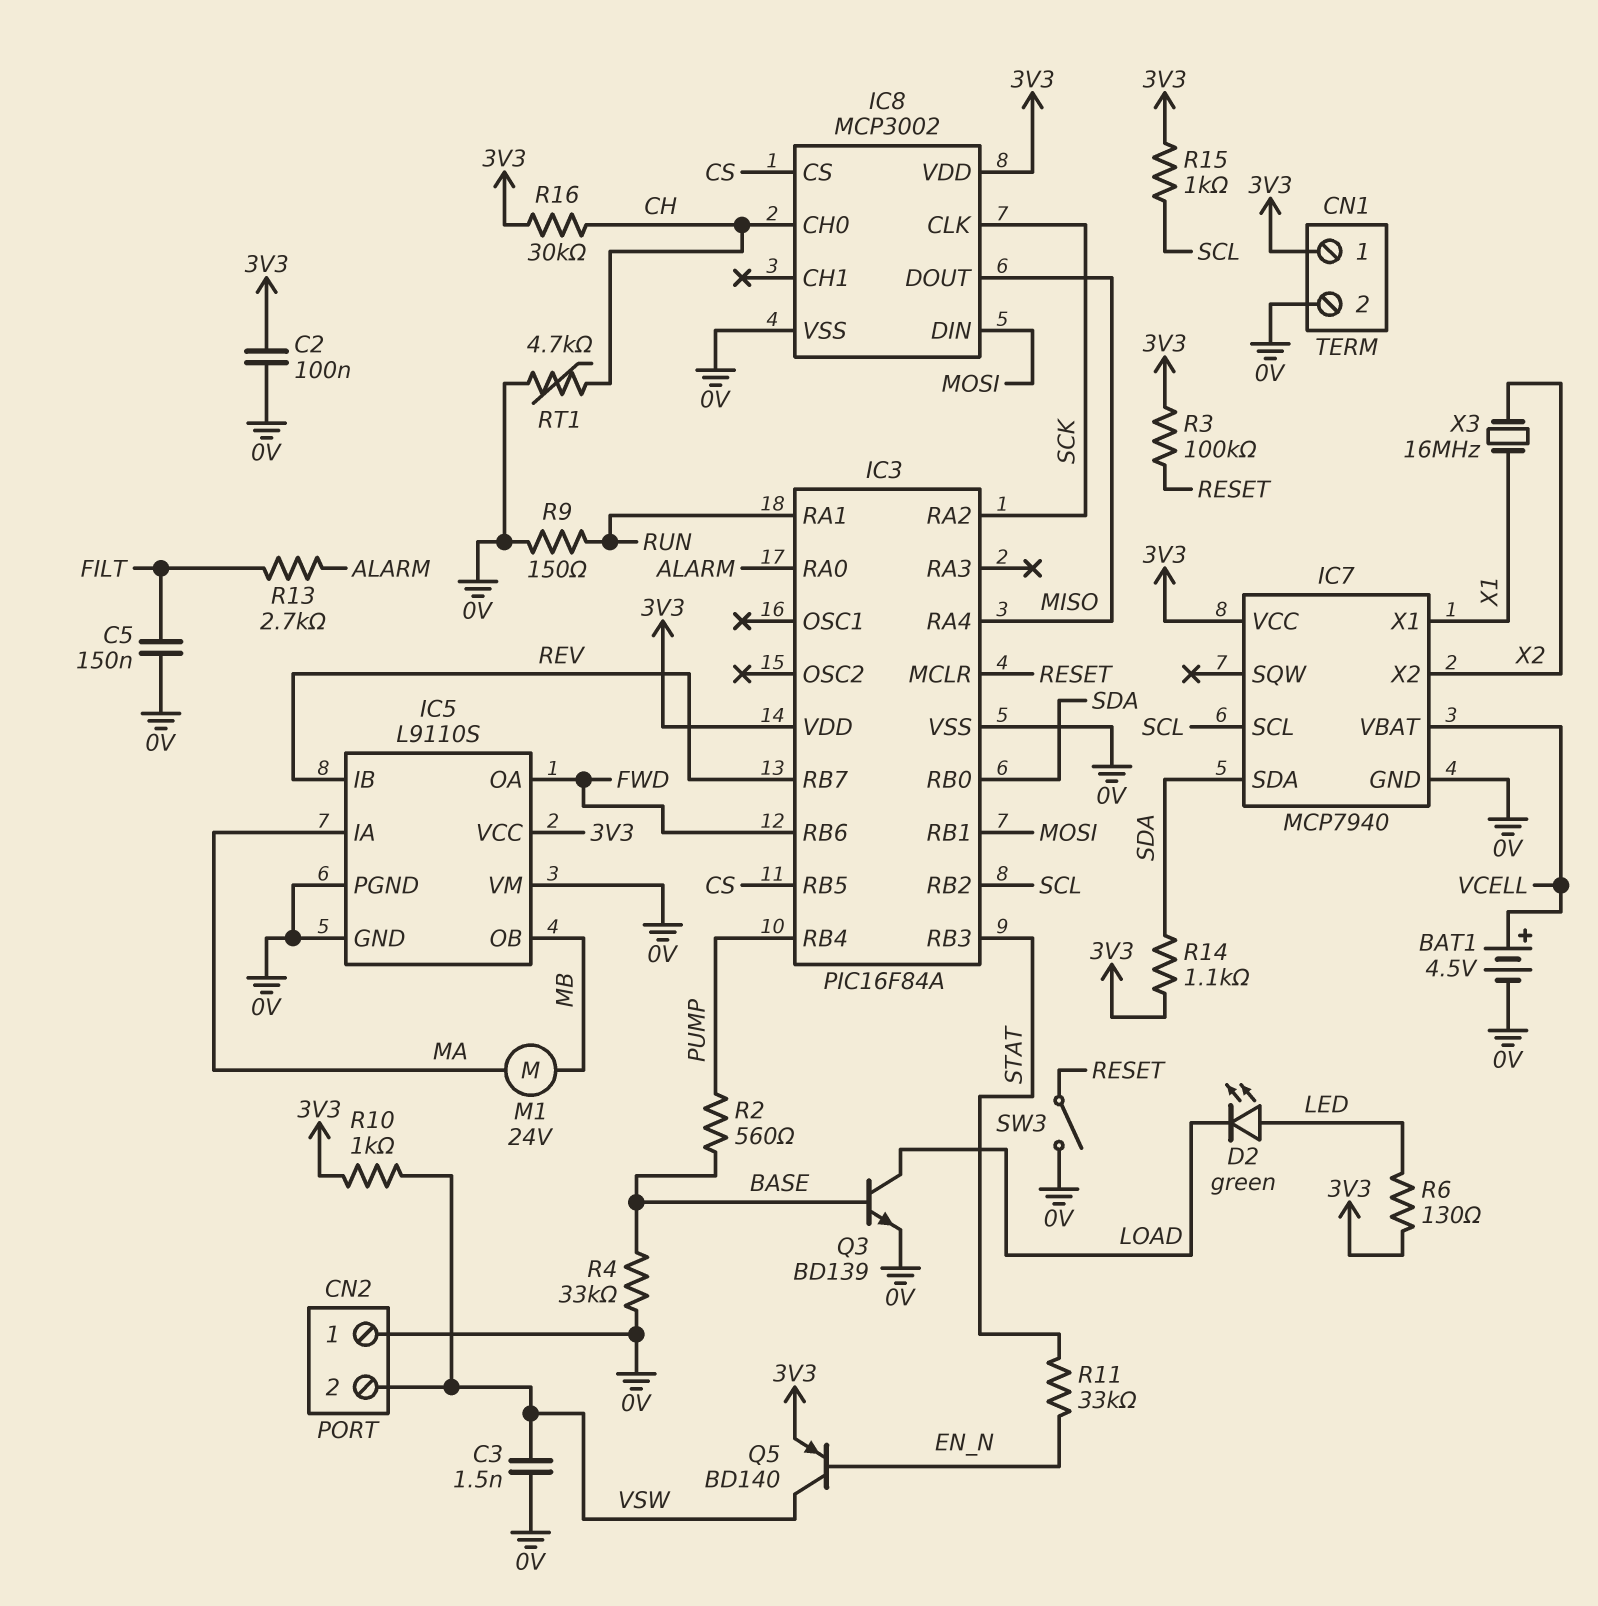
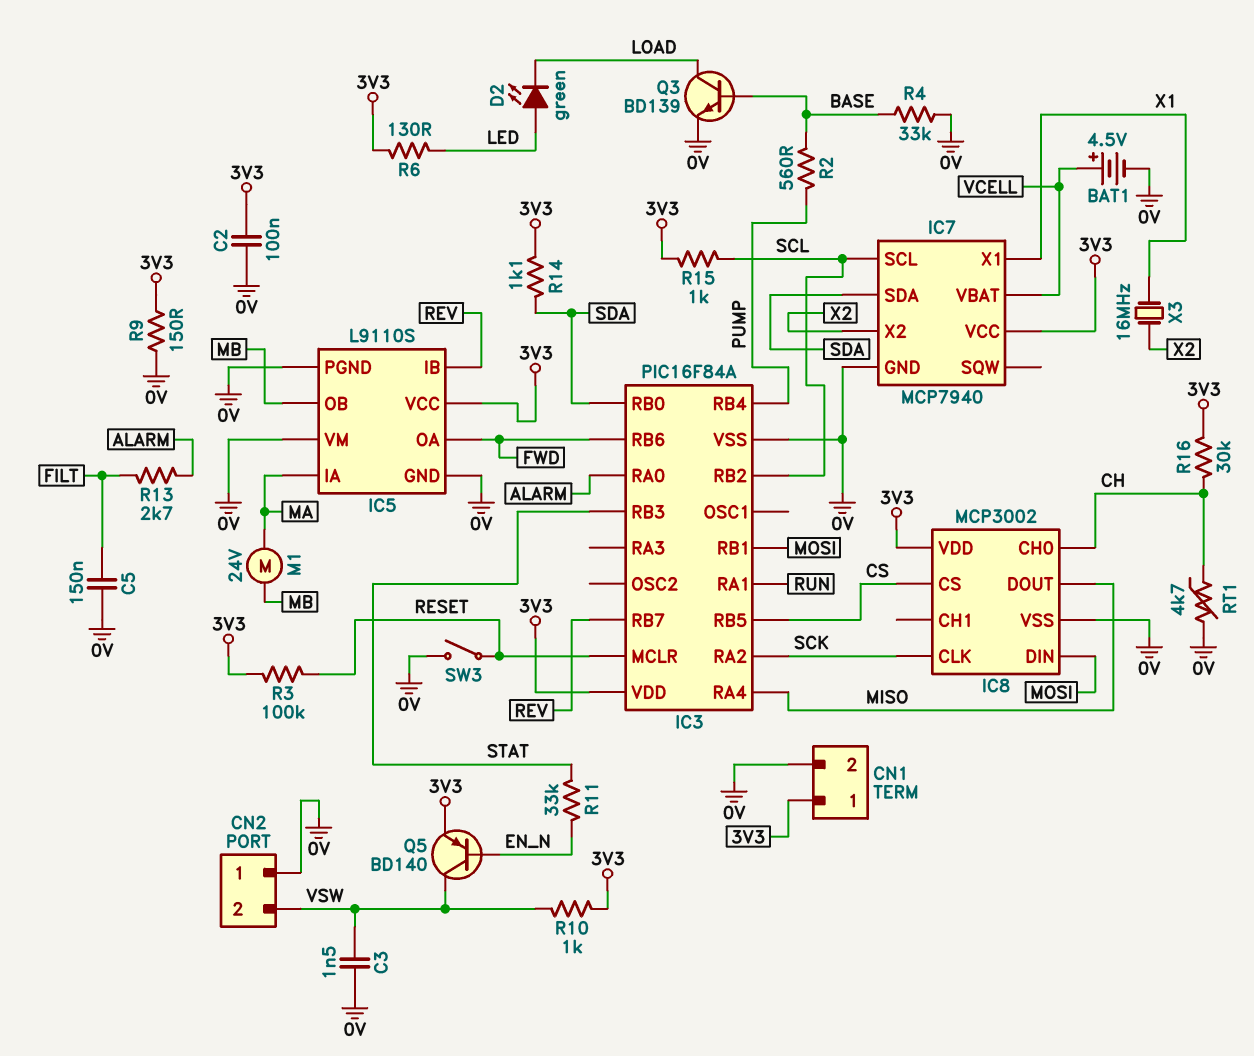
R9: 150 (0V, RUN) -> 150 (0V, 3V3)

